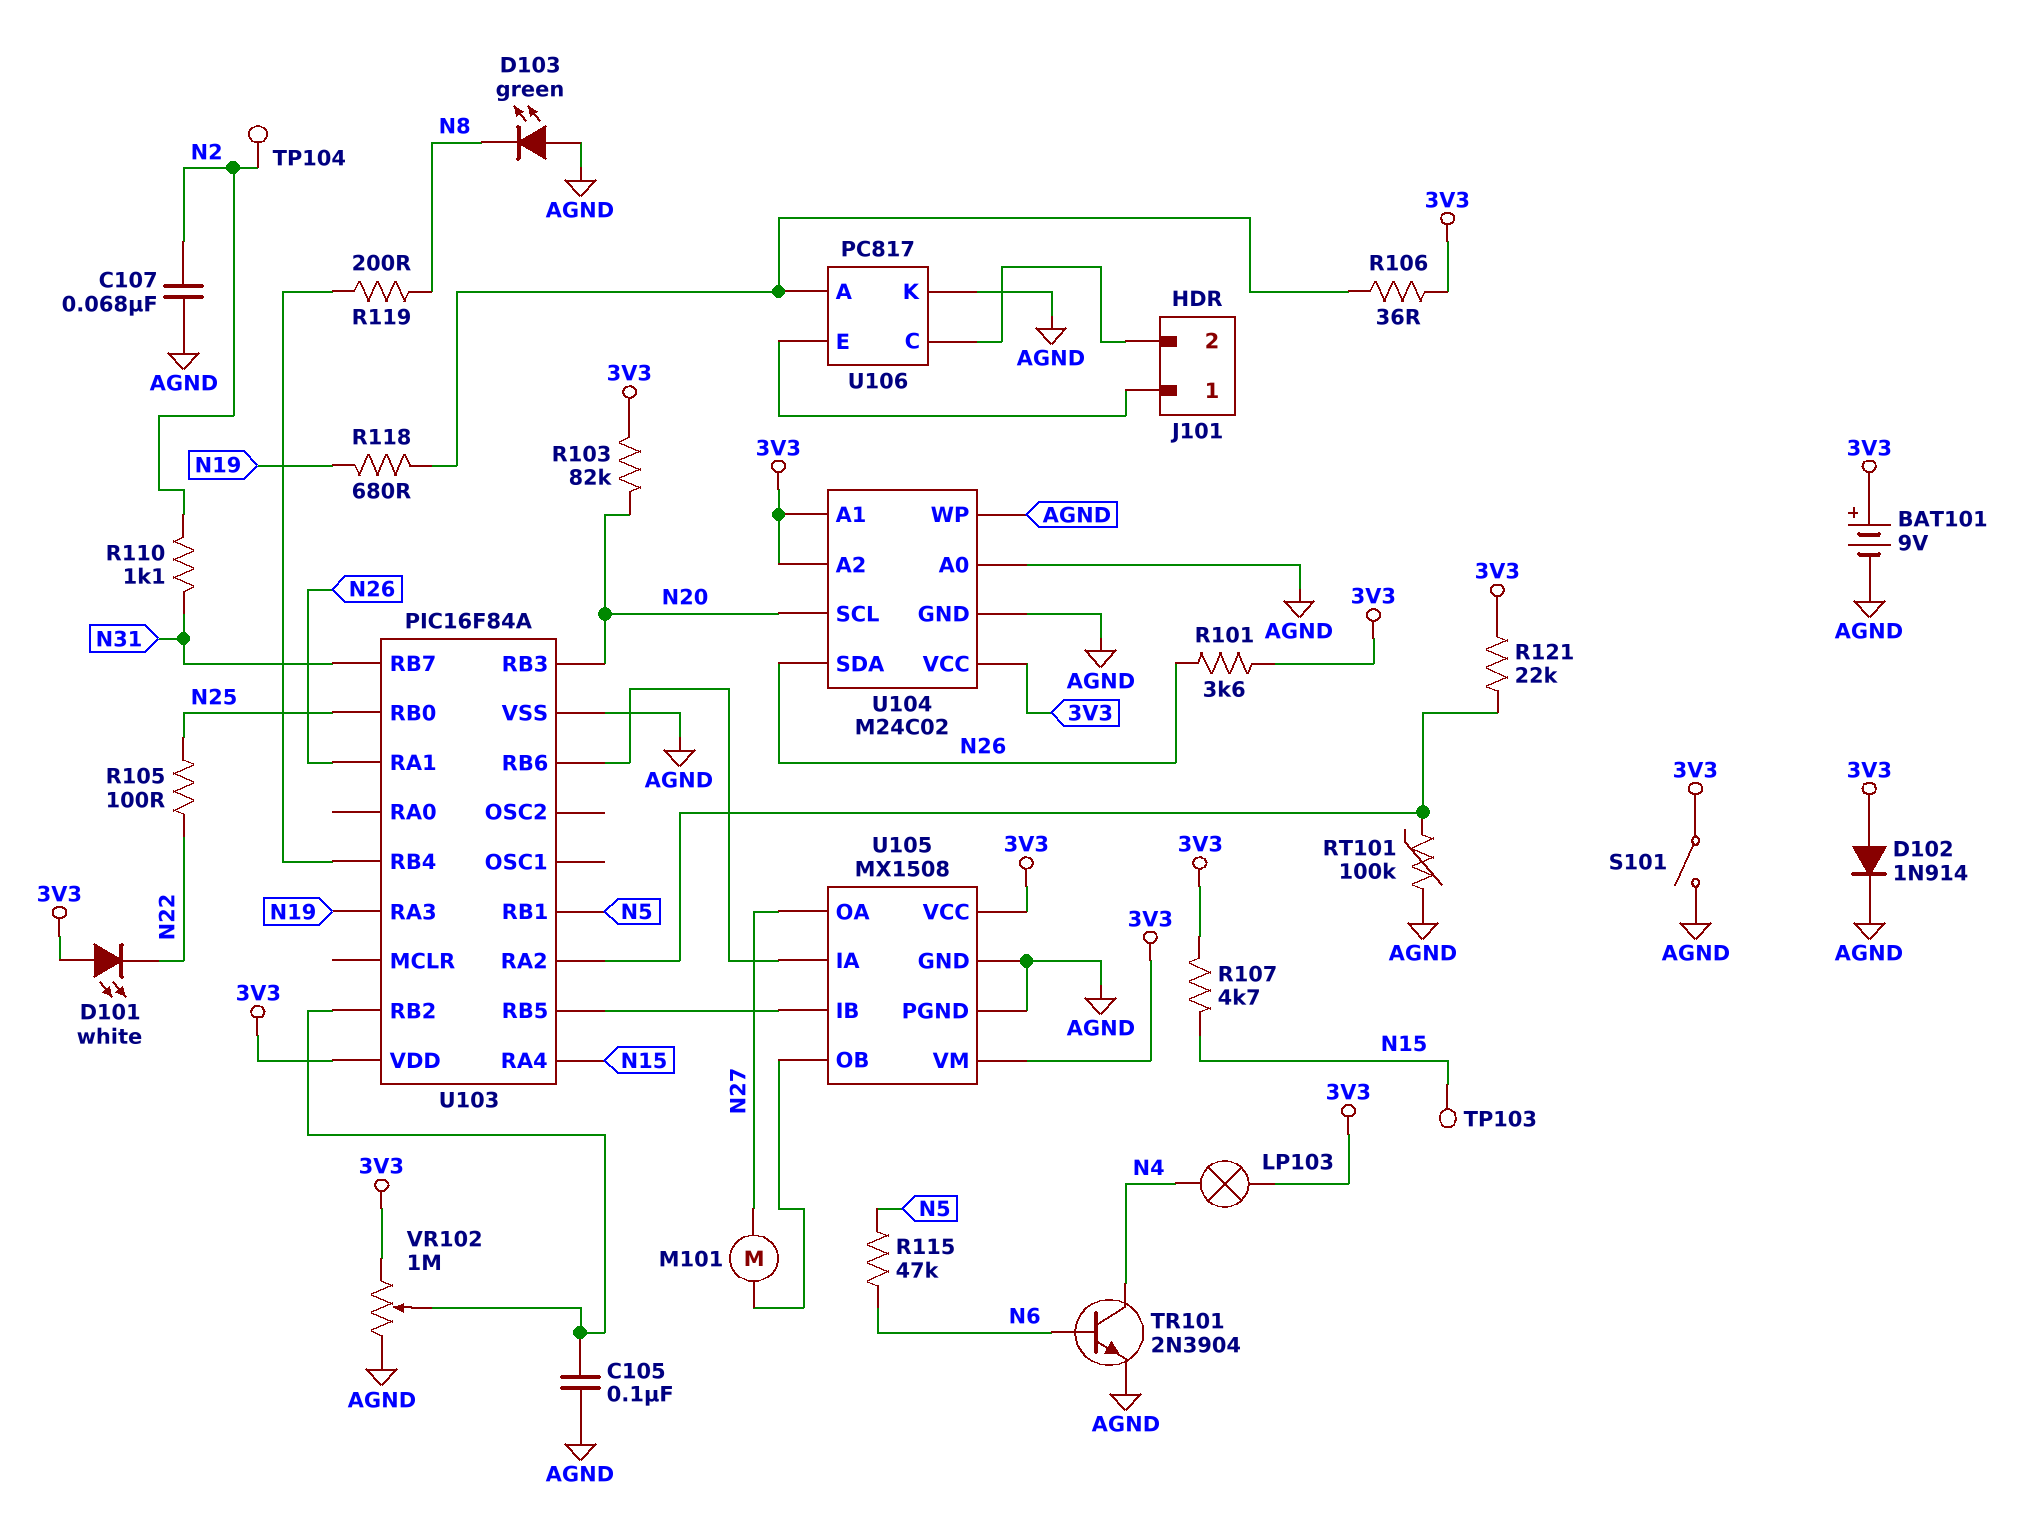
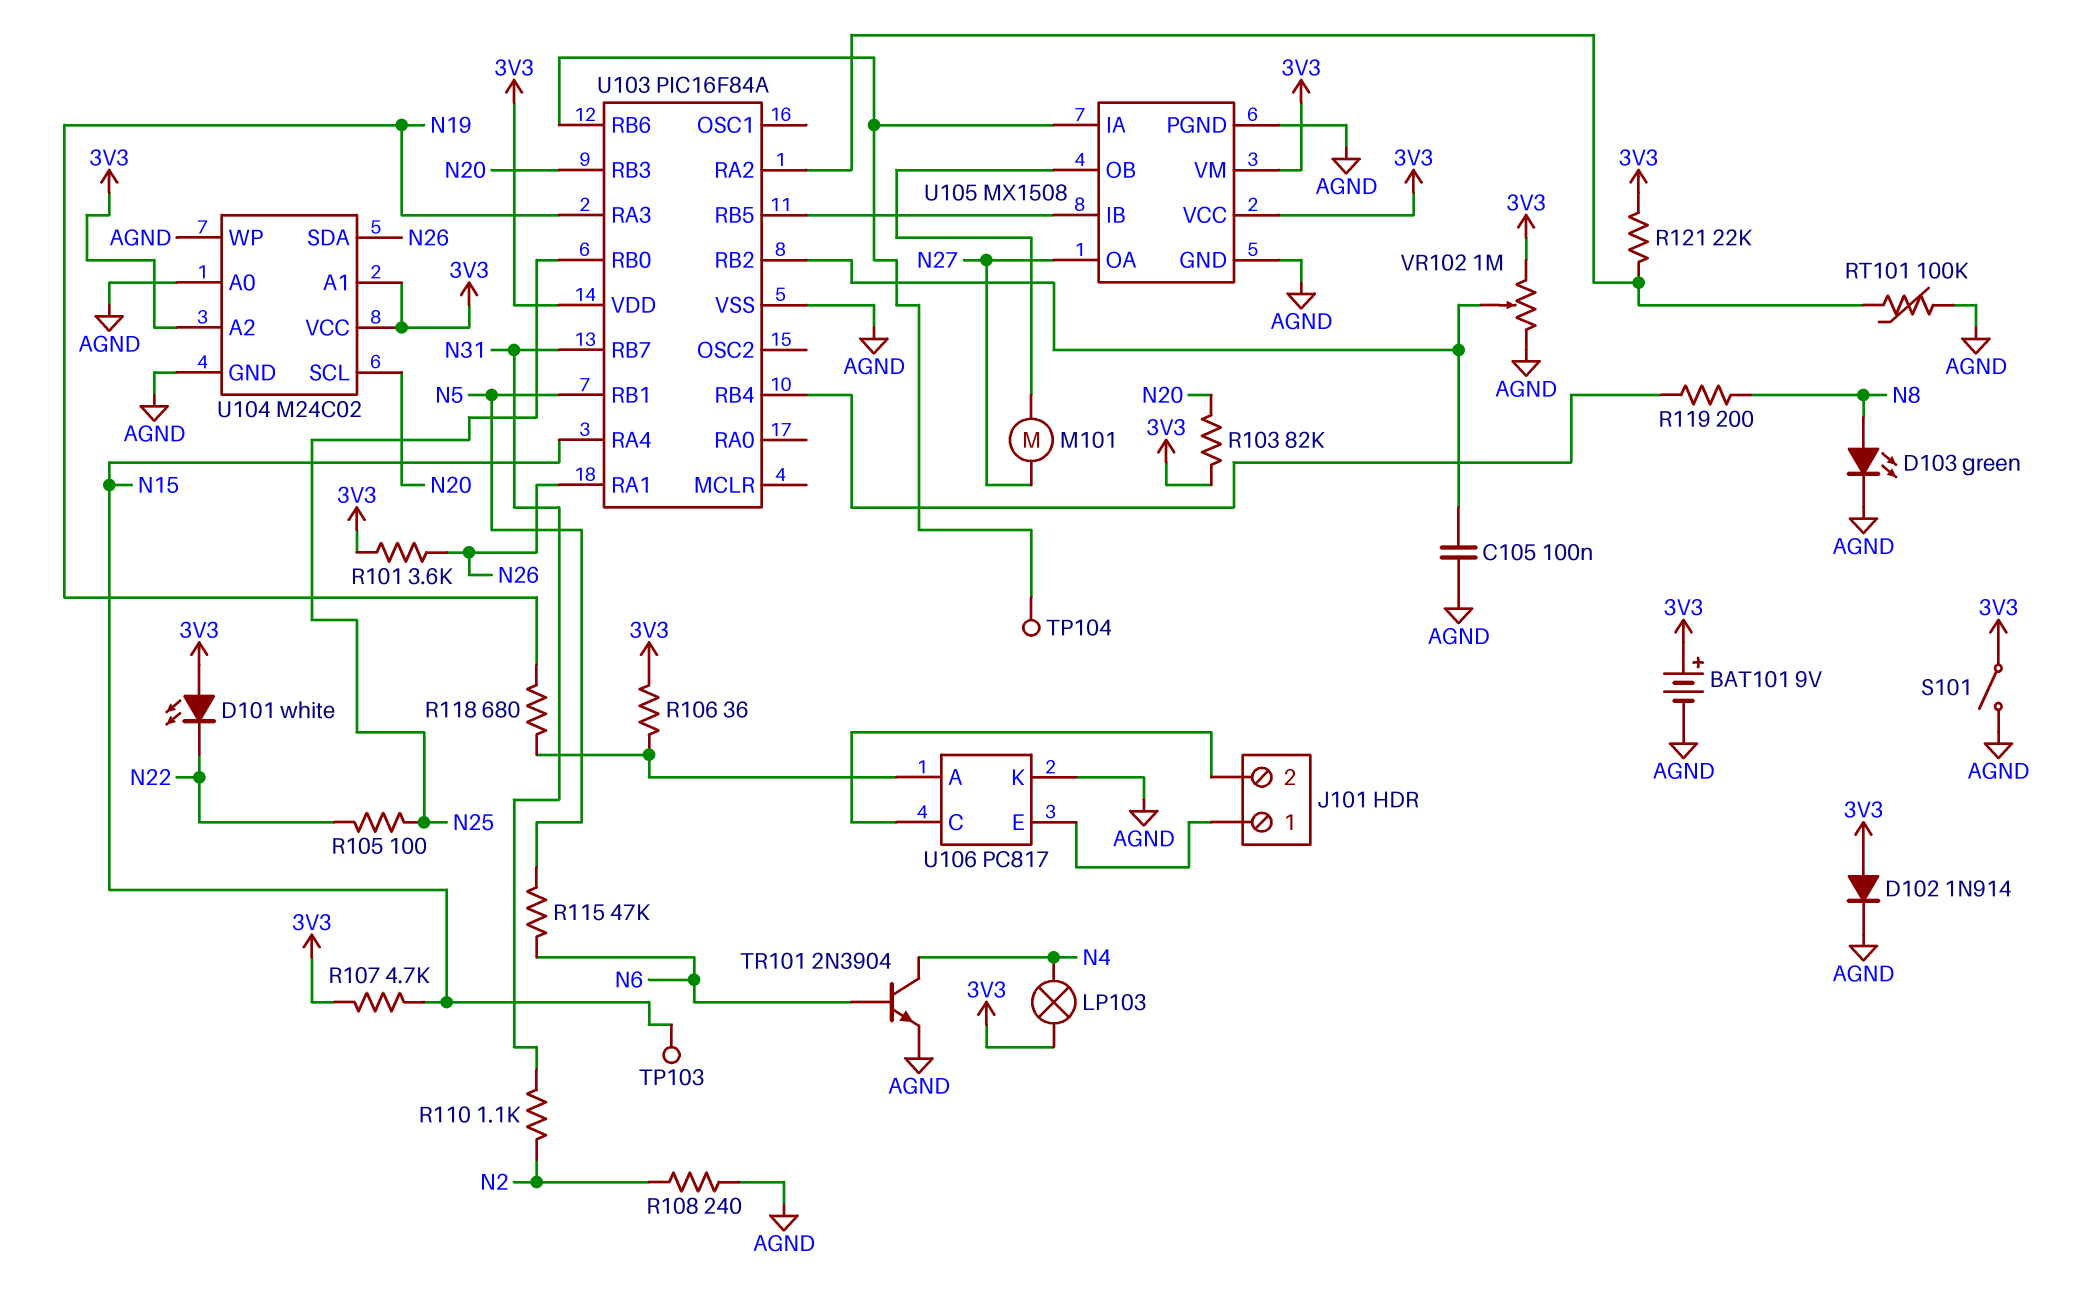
C107: 68nF (AGND, N2) -> none
D103: LED green (A AGND, K N8) -> LED green (A N8, K AGND)
R108: none -> 240 (AGND, N2)
TP104: test point (N2) -> test point (U103/RB6)

